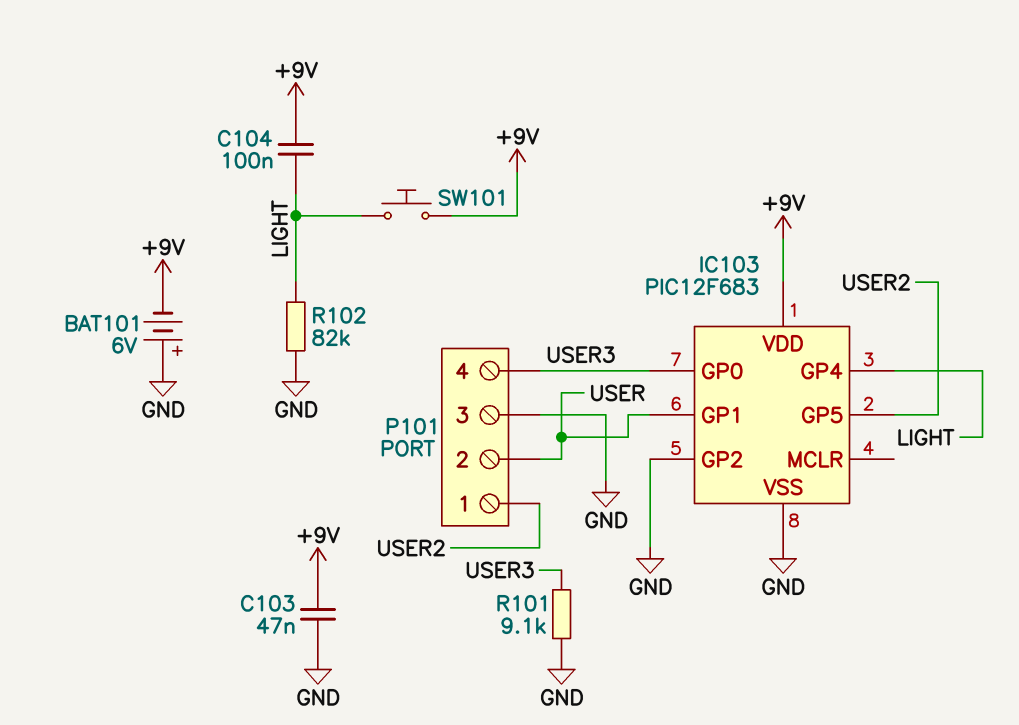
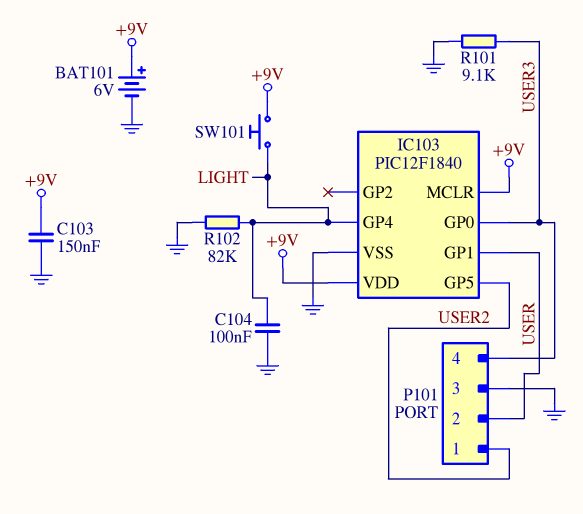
BAT101: 6V (plus GND, minus +9V) -> 6V (plus +9V, minus GND)
C103: 47nF (+9V, GND) -> 150nF (+9V, GND)
C104: 100nF (+9V, LIGHT) -> 100nF (GND, LIGHT)
IC103: PIC12F683 -> PIC12F1840
IC103 pin GP2: GND -> none
IC103 pin MCLR: none -> +9V

